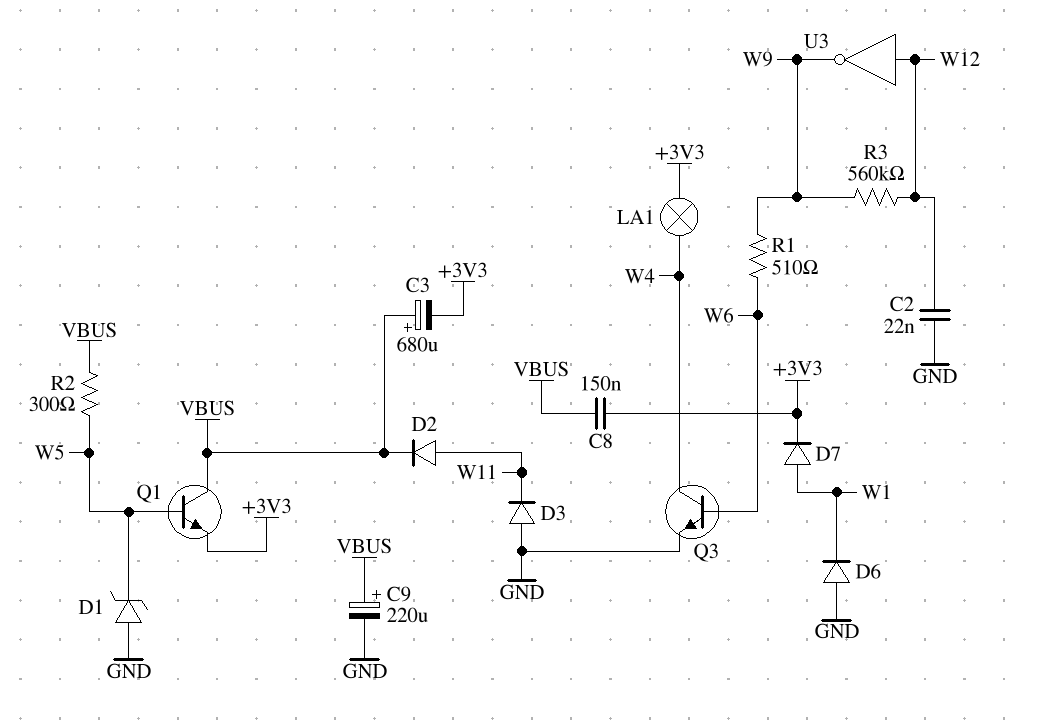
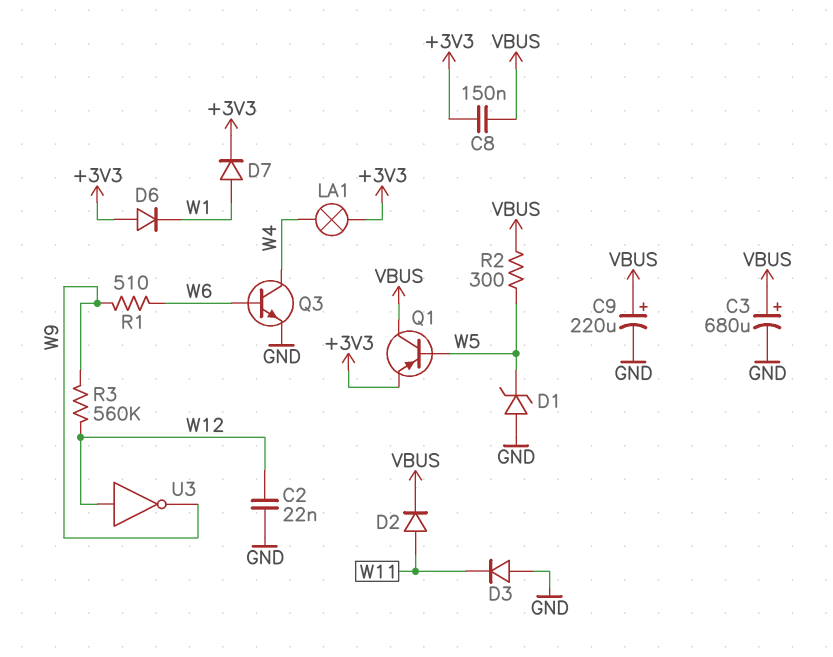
C3: 680uF (plus VBUS, minus +3V3) -> 680uF (plus VBUS, minus GND)
D6: diode (A GND, K W1) -> diode (A +3V3, K W1)
Q1: NPN (B W5, C VBUS, E +3V3) -> PNP (B W5, C VBUS, E +3V3)

